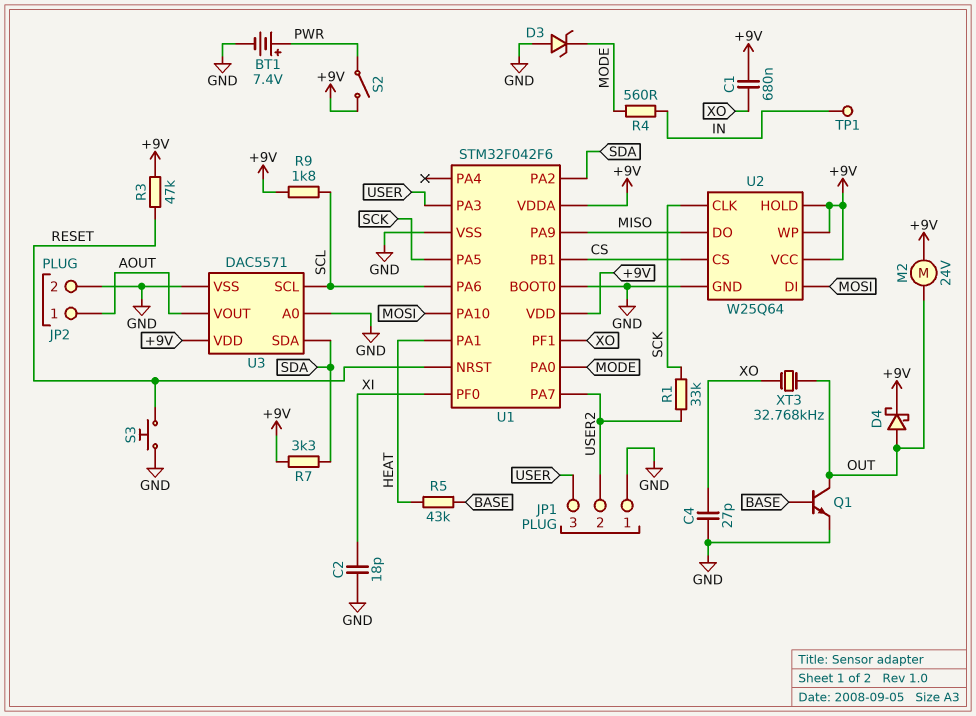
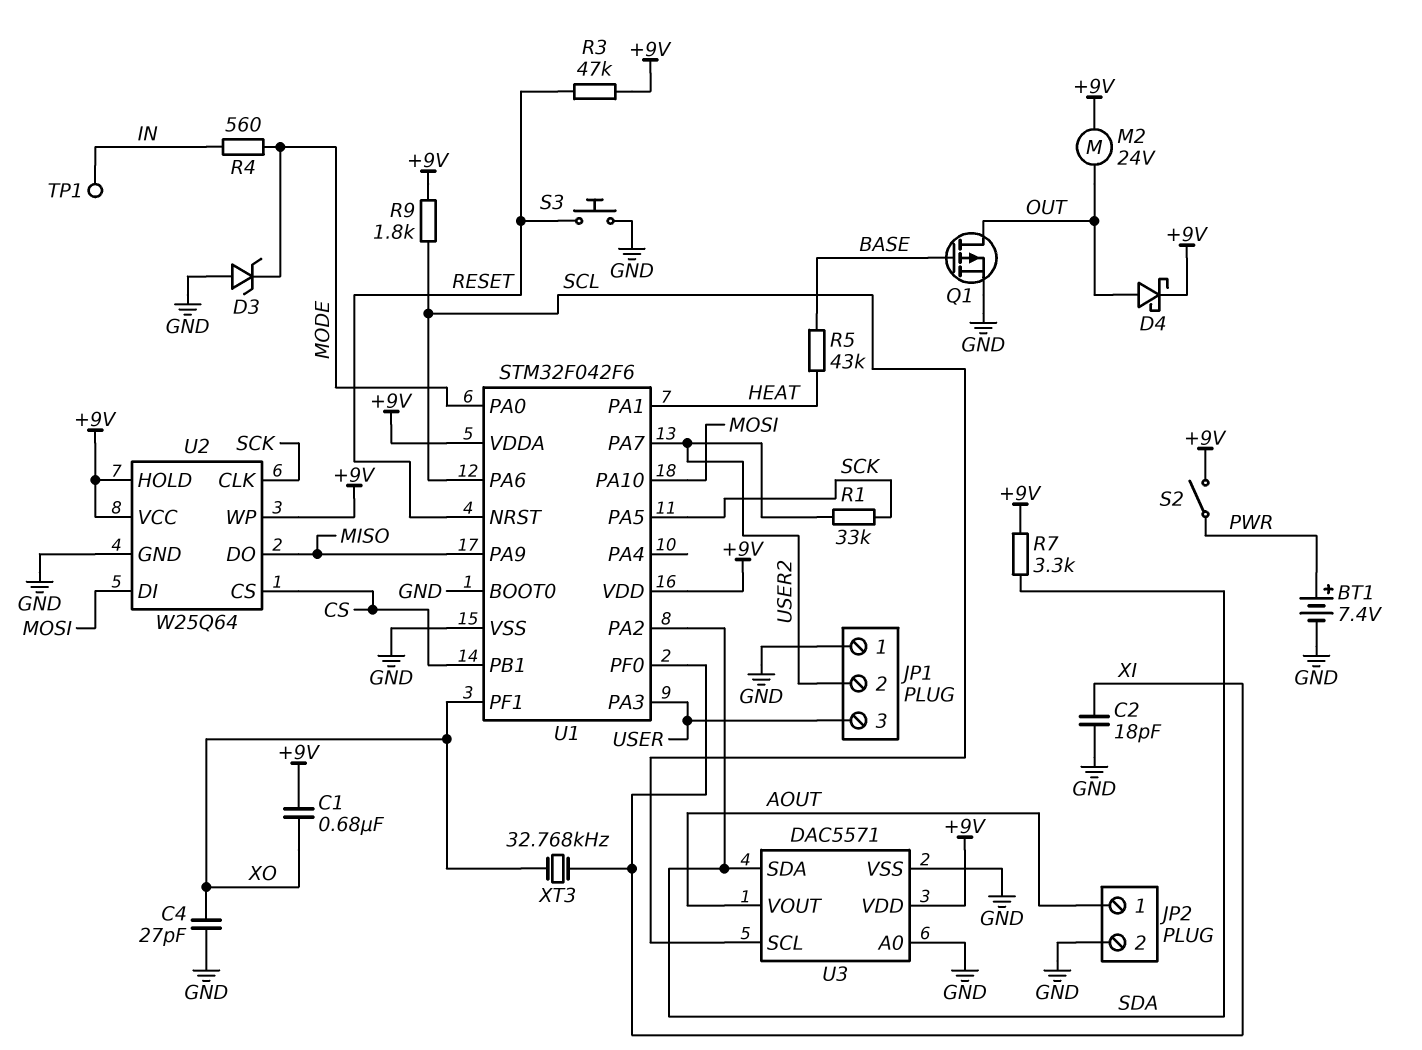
Q1: NPN (B BASE, C OUT, E GND) -> PMOS (G BASE, D OUT, S GND)
XT3: 32.768kHz (OUT, XO) -> 32.768kHz (XI, XO)

